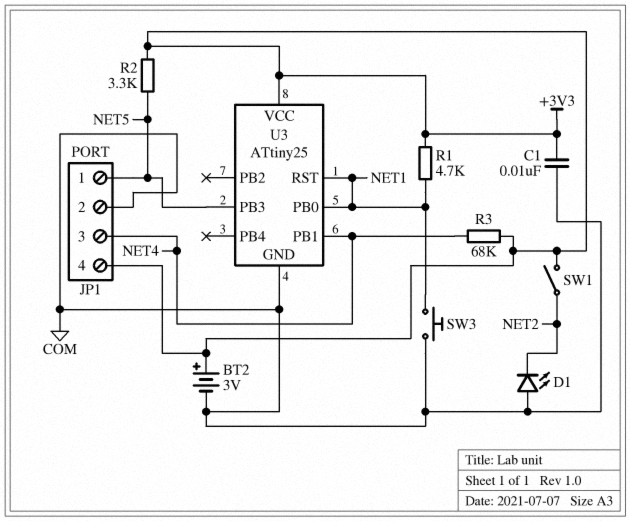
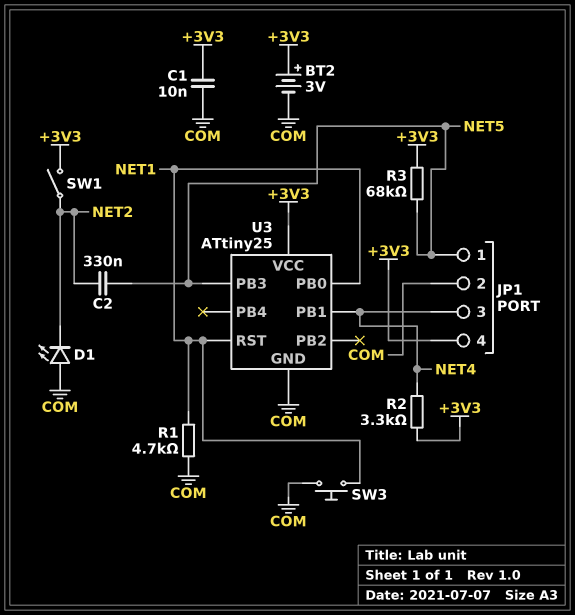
C2: none -> 330nF (NET2, NET5)
R1: 4.7k (+3V3, NET1) -> 4.7k (COM, NET1)
R2: 3.3k (+3V3, NET5) -> 3.3k (+3V3, NET4)
R3: 68k (+3V3, NET4) -> 68k (+3V3, NET5)

